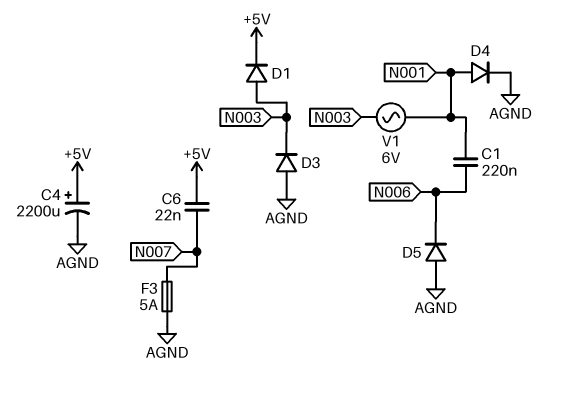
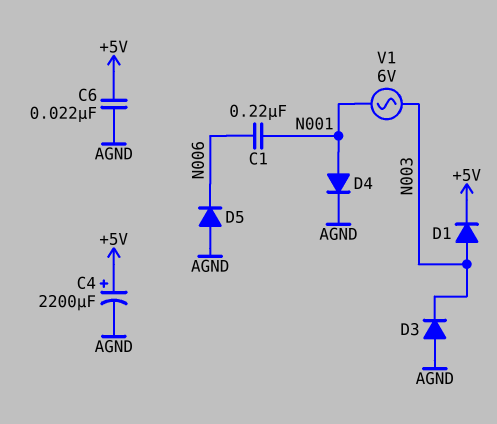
C6: 22nF (+5V, N007) -> 22nF (+5V, AGND)
F3: 5A (AGND, N007) -> none

